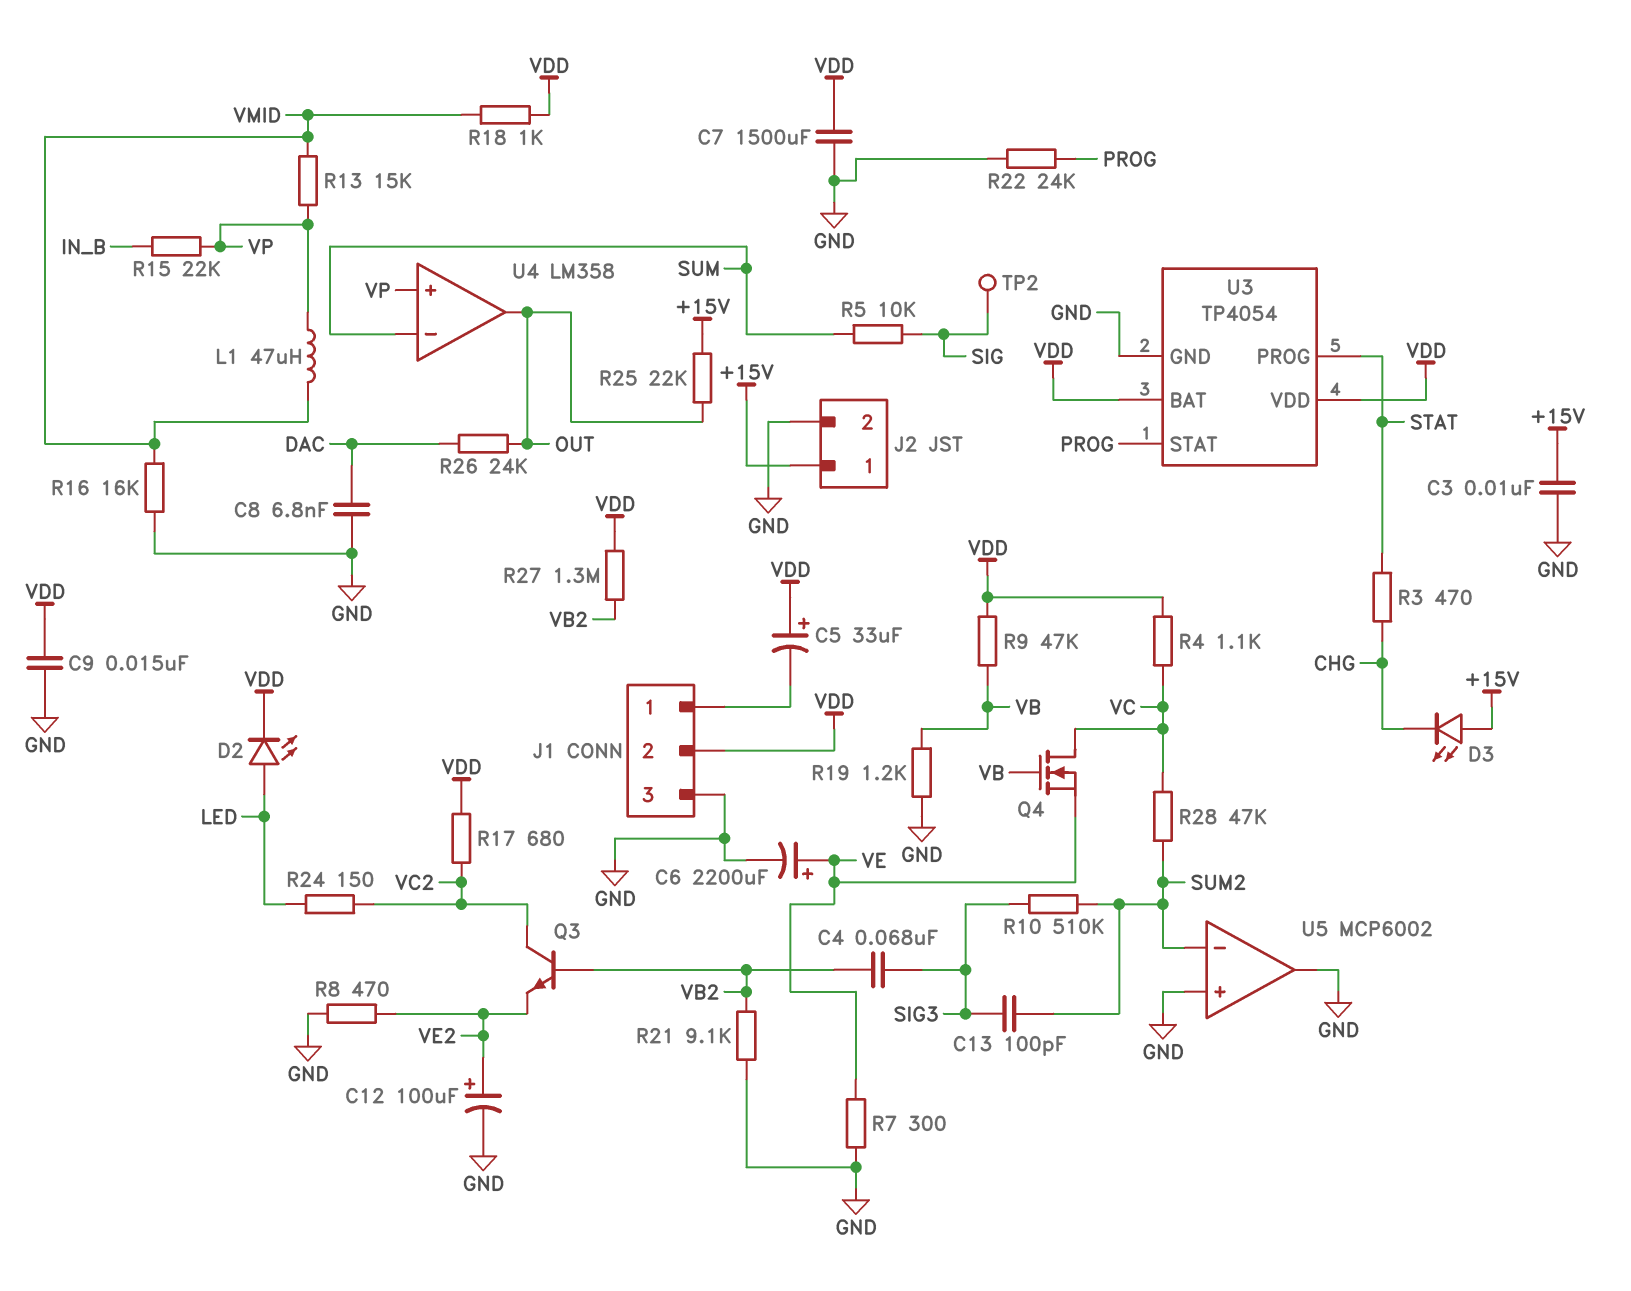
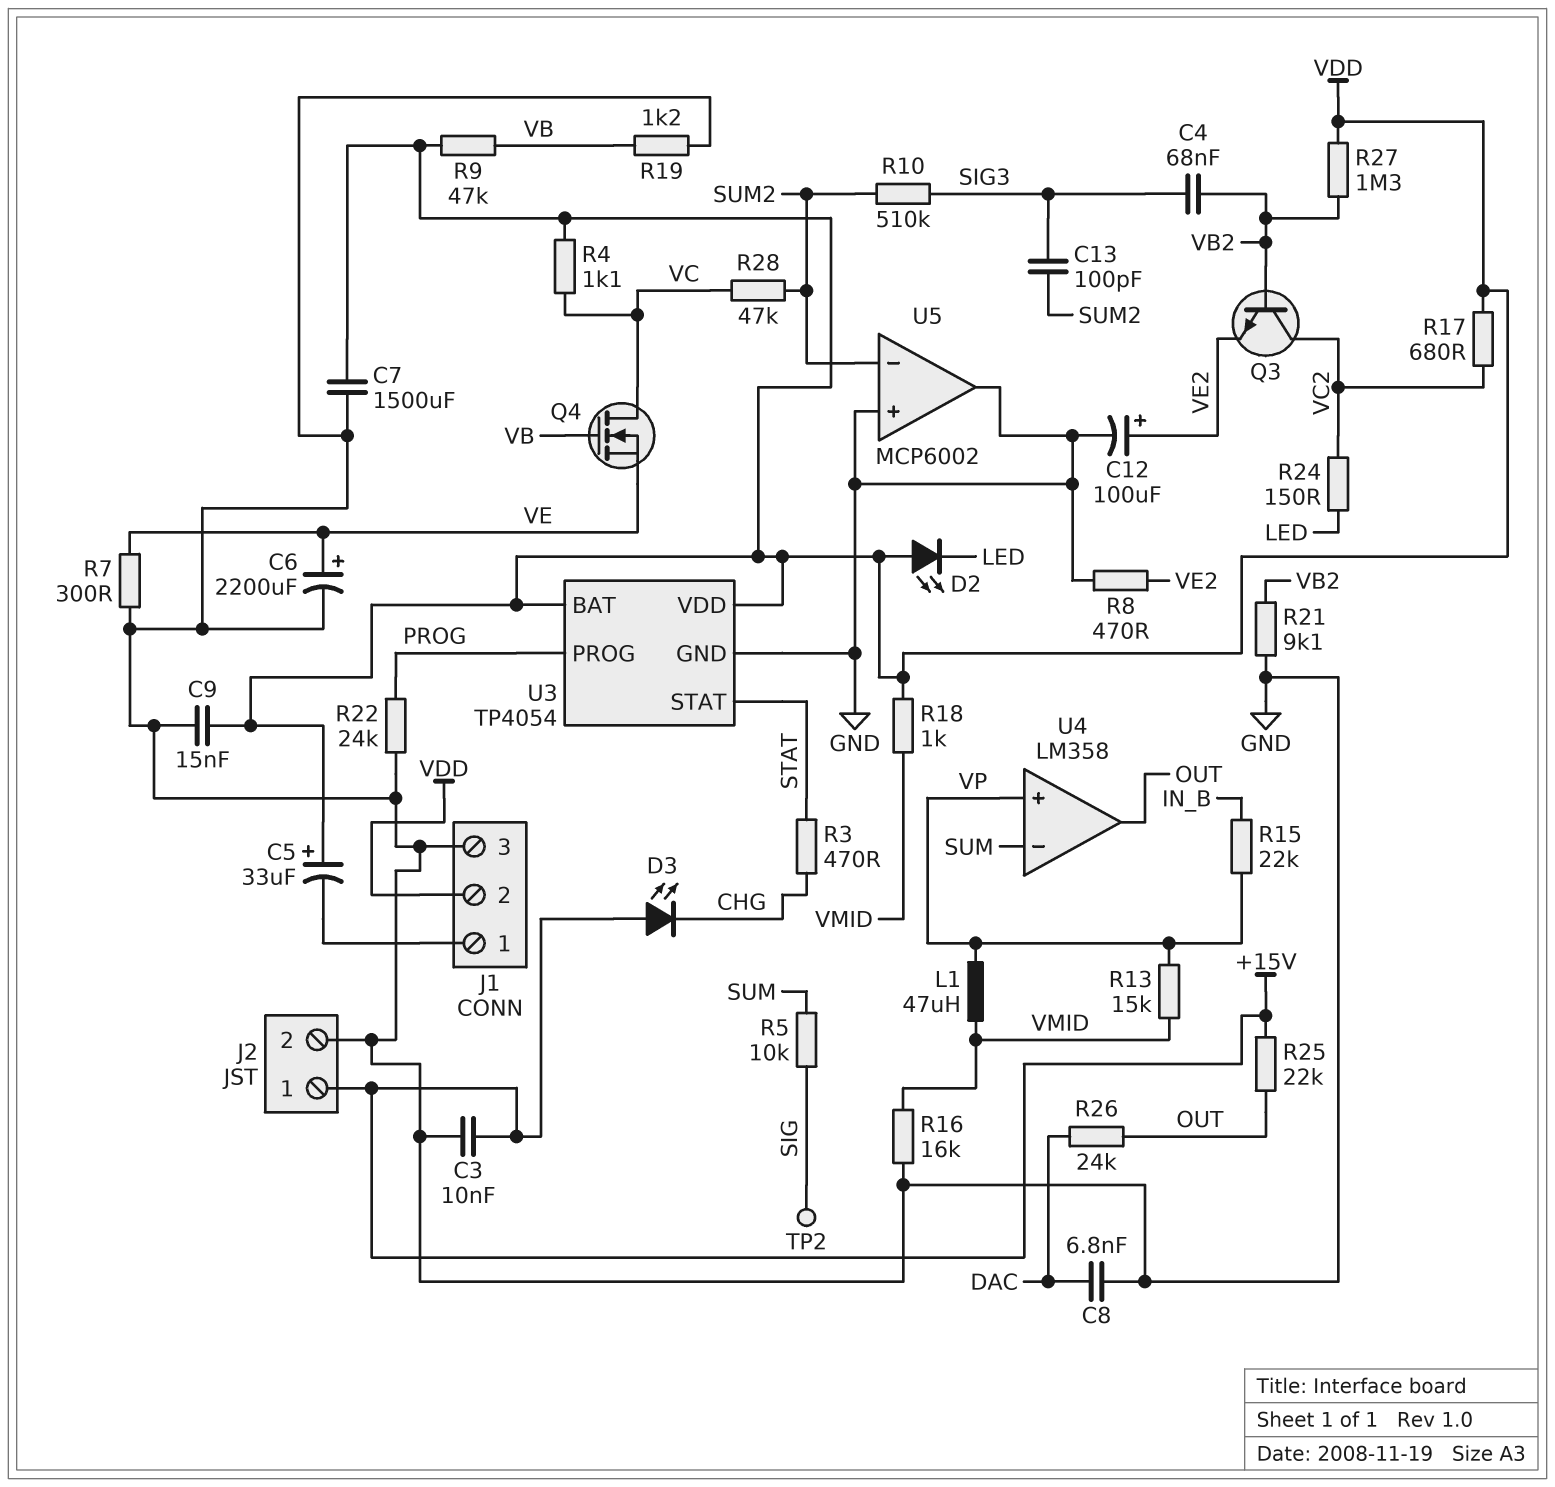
D2: LED (A LED, K VDD) -> LED (A VDD, K LED)
U3 pin PROG: STAT -> PROG
U3 pin STAT: PROG -> STAT

